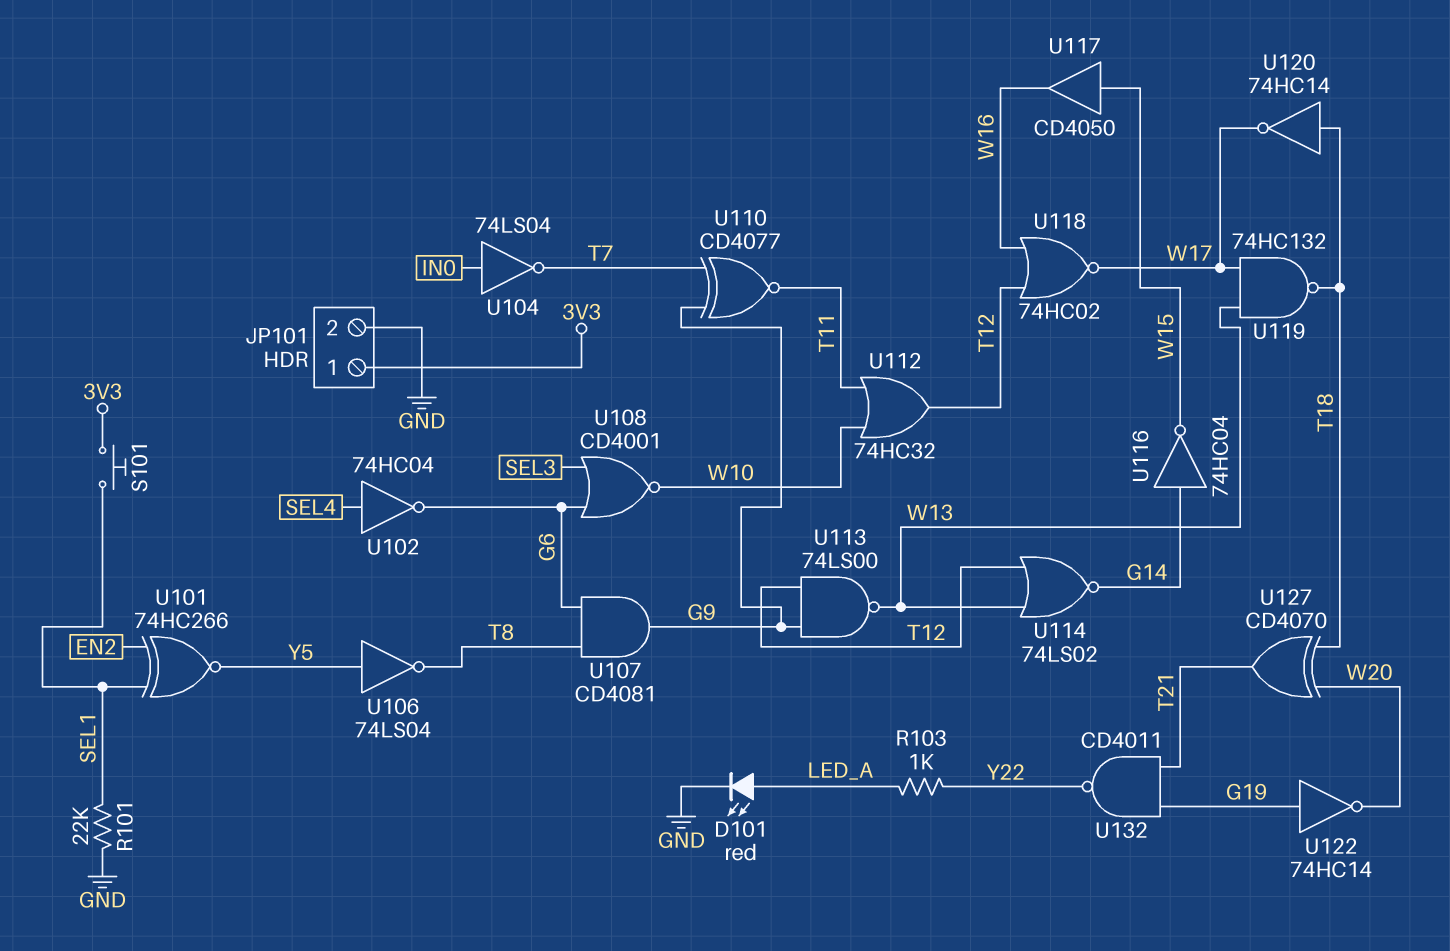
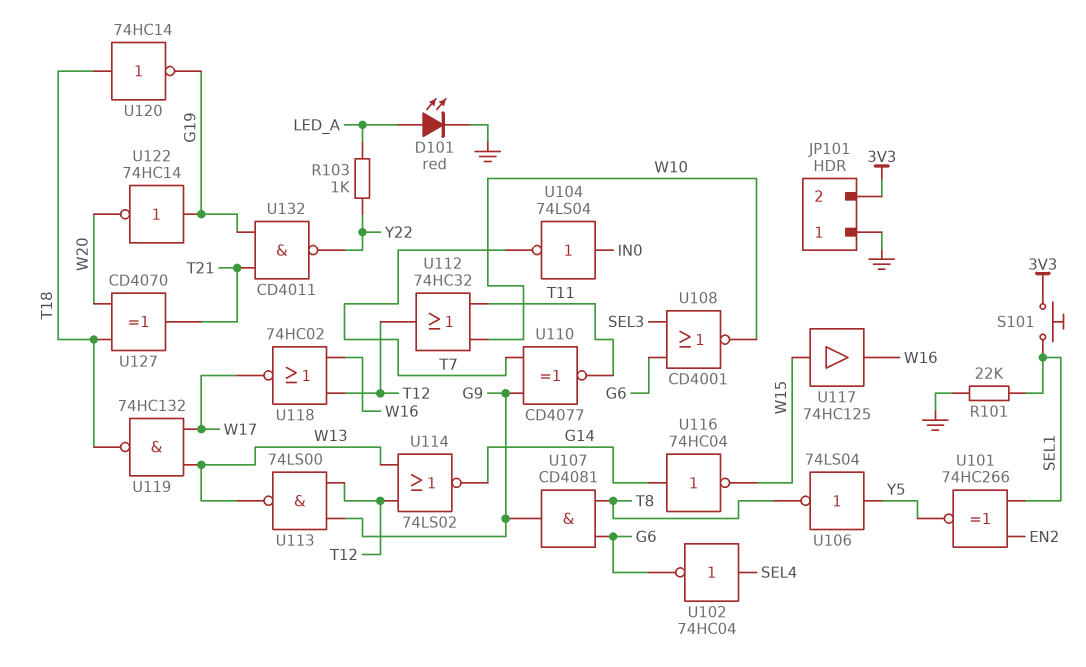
JP101 pin 1: 3V3 -> GND
JP101 pin 2: GND -> 3V3
U117: buffer CD4050 (in W15, out W16) -> buffer 74HC125 (in W15, out W16)
U120: NOT 74HC14 (in T18, out W17) -> NOT 74HC14 (in T18, out G19)

